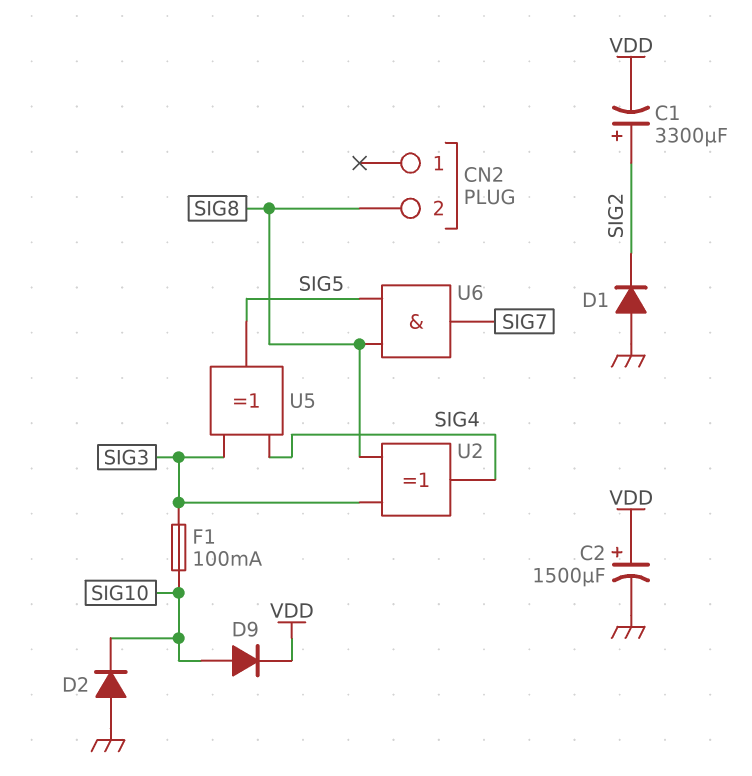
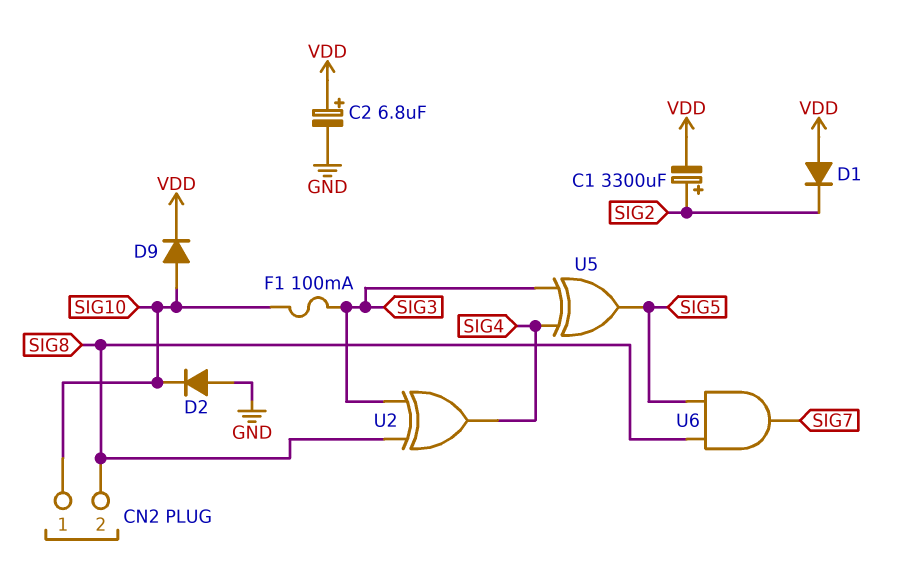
C2: 1500uF (plus VDD, minus GND) -> 6.8uF (plus VDD, minus GND)
CN2 pin 1: none -> SIG10
D1: diode (A GND, K SIG2) -> diode (A VDD, K SIG2)

